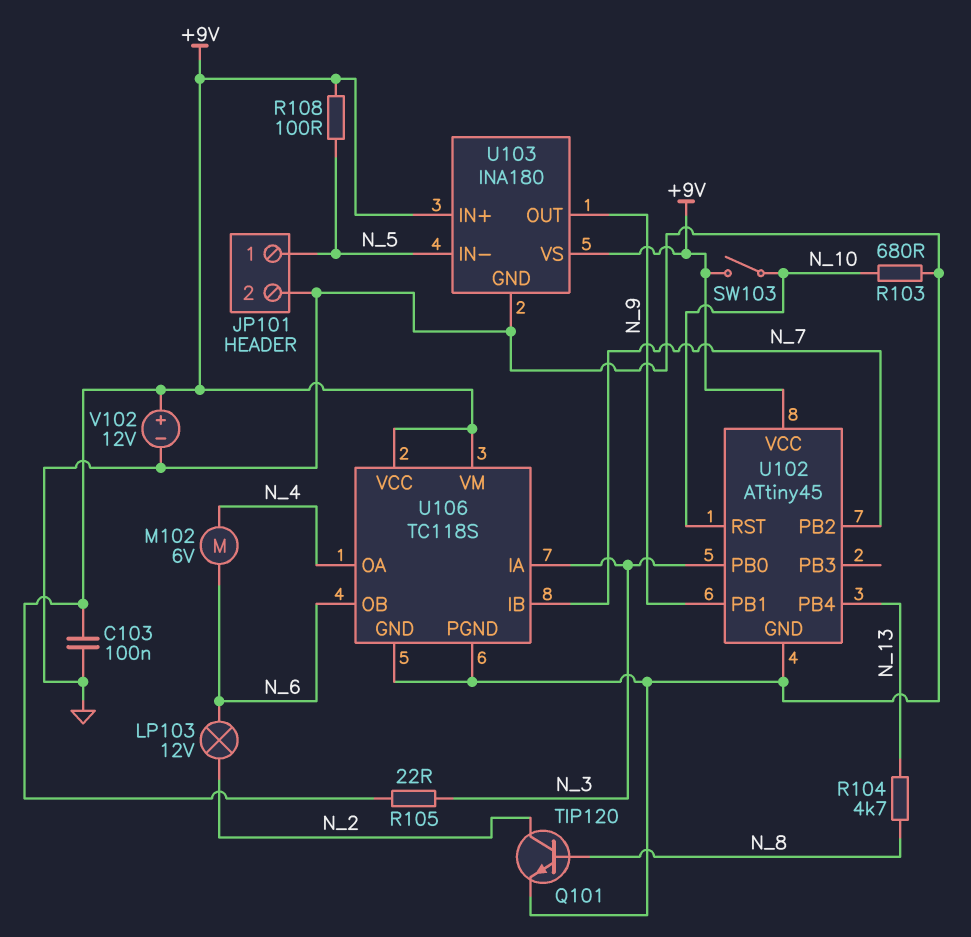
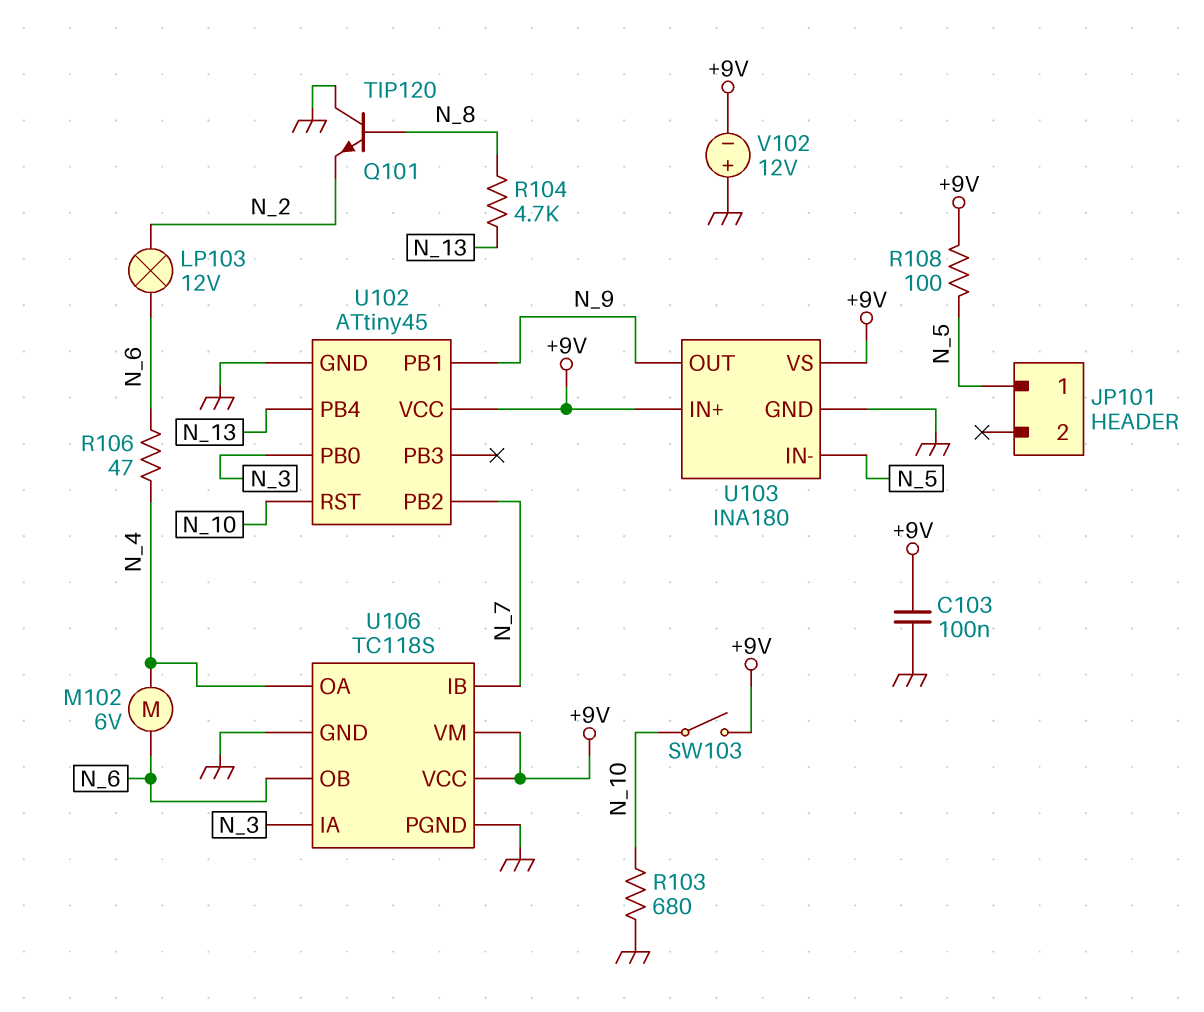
JP101 pin 2: GND -> none
Q101: NPN TIP120 (B N_8, C N_2, E GND) -> NPN TIP120 (B N_8, C GND, E N_2)
R105: 22 (+9V, N_3) -> none
R106: none -> 47 (N_4, N_6)
V102: 12V (plus +9V, minus GND) -> 12V (plus GND, minus +9V)

